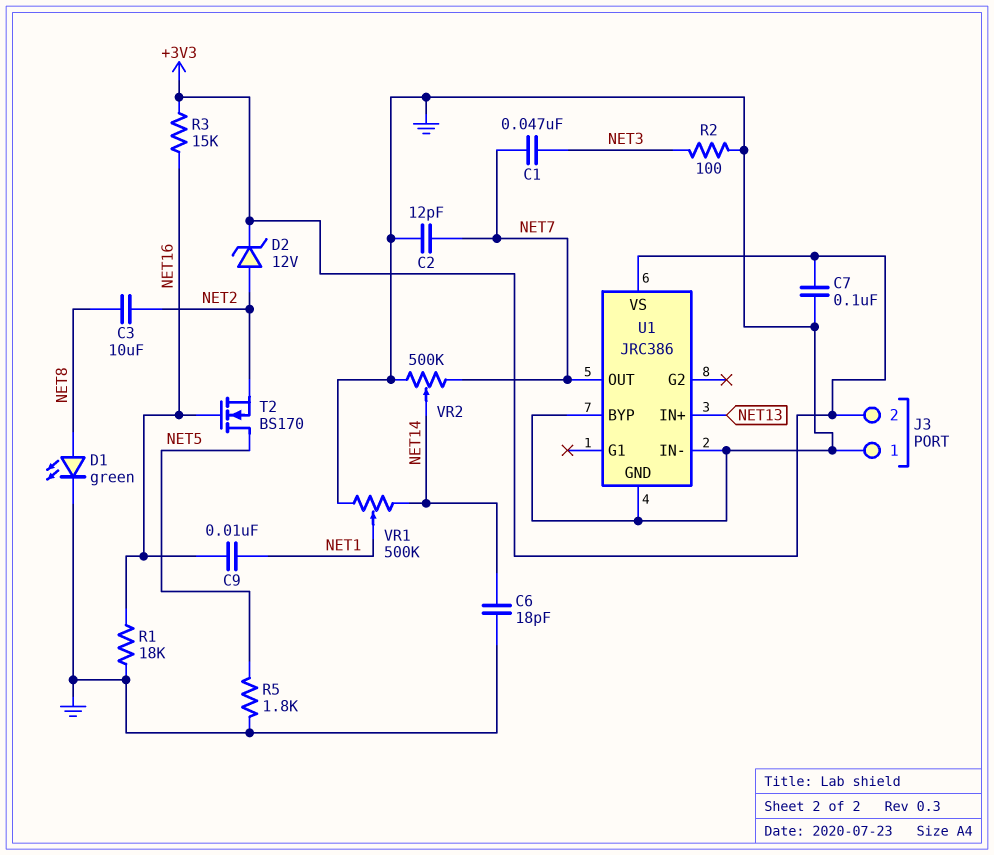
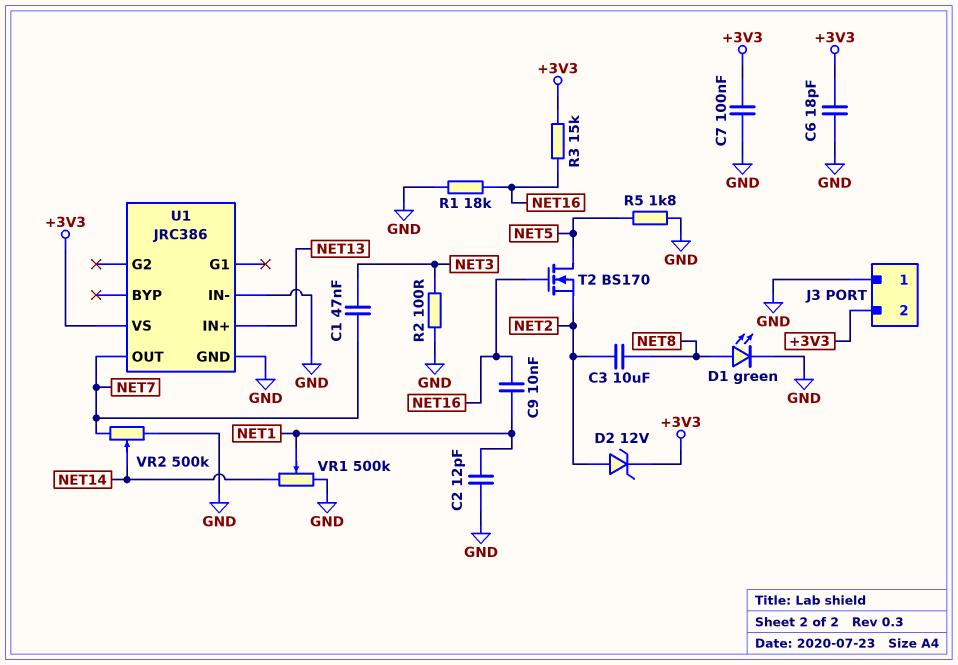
C2: 12pF (GND, NET7) -> 12pF (GND, NET1)
C6: 18pF (GND, NET14) -> 18pF (+3V3, GND)
U1 pin BYP: GND -> none

